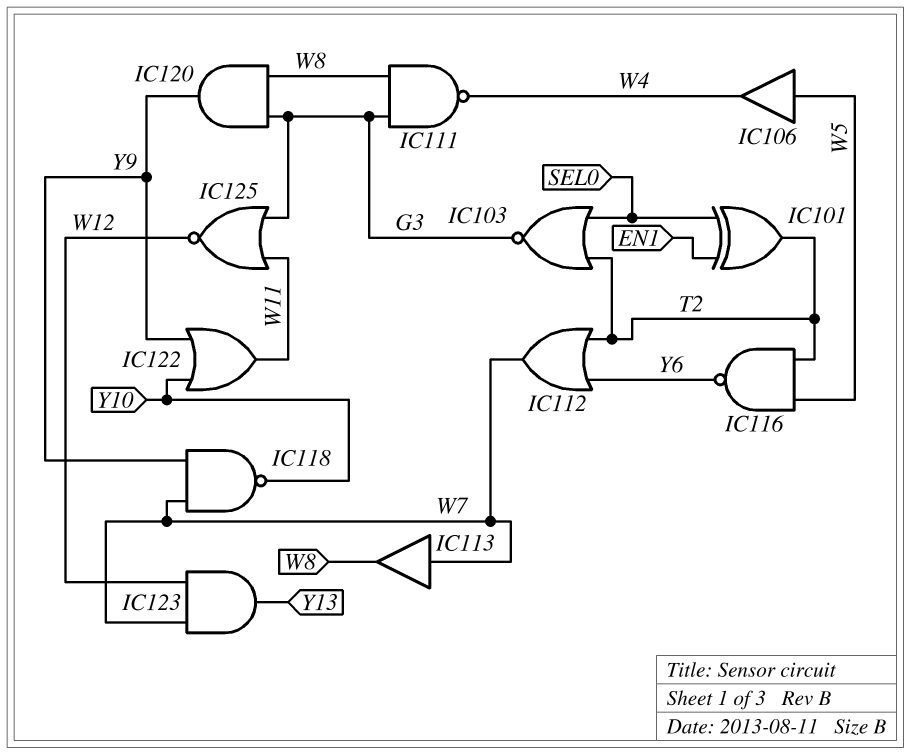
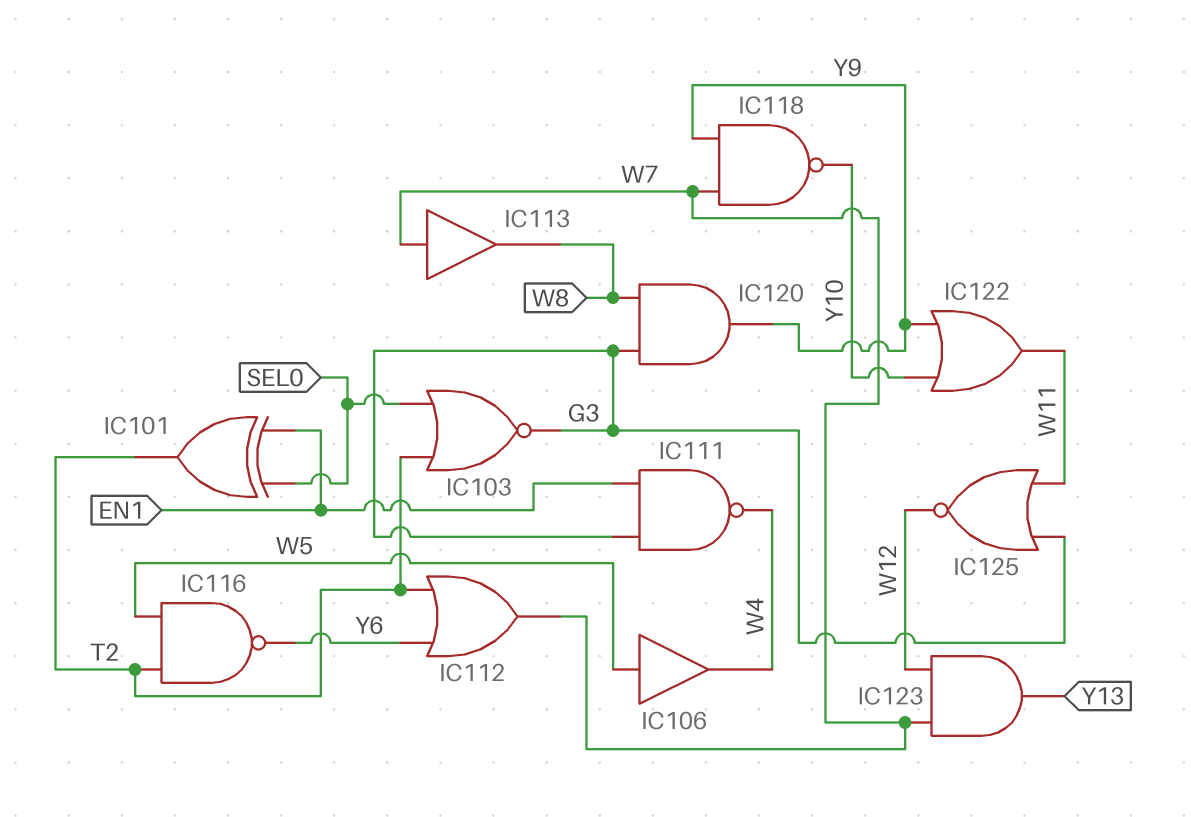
IC111: NAND (in G3, in W8, out W4) -> NAND (in EN1, in G3, out W4)

